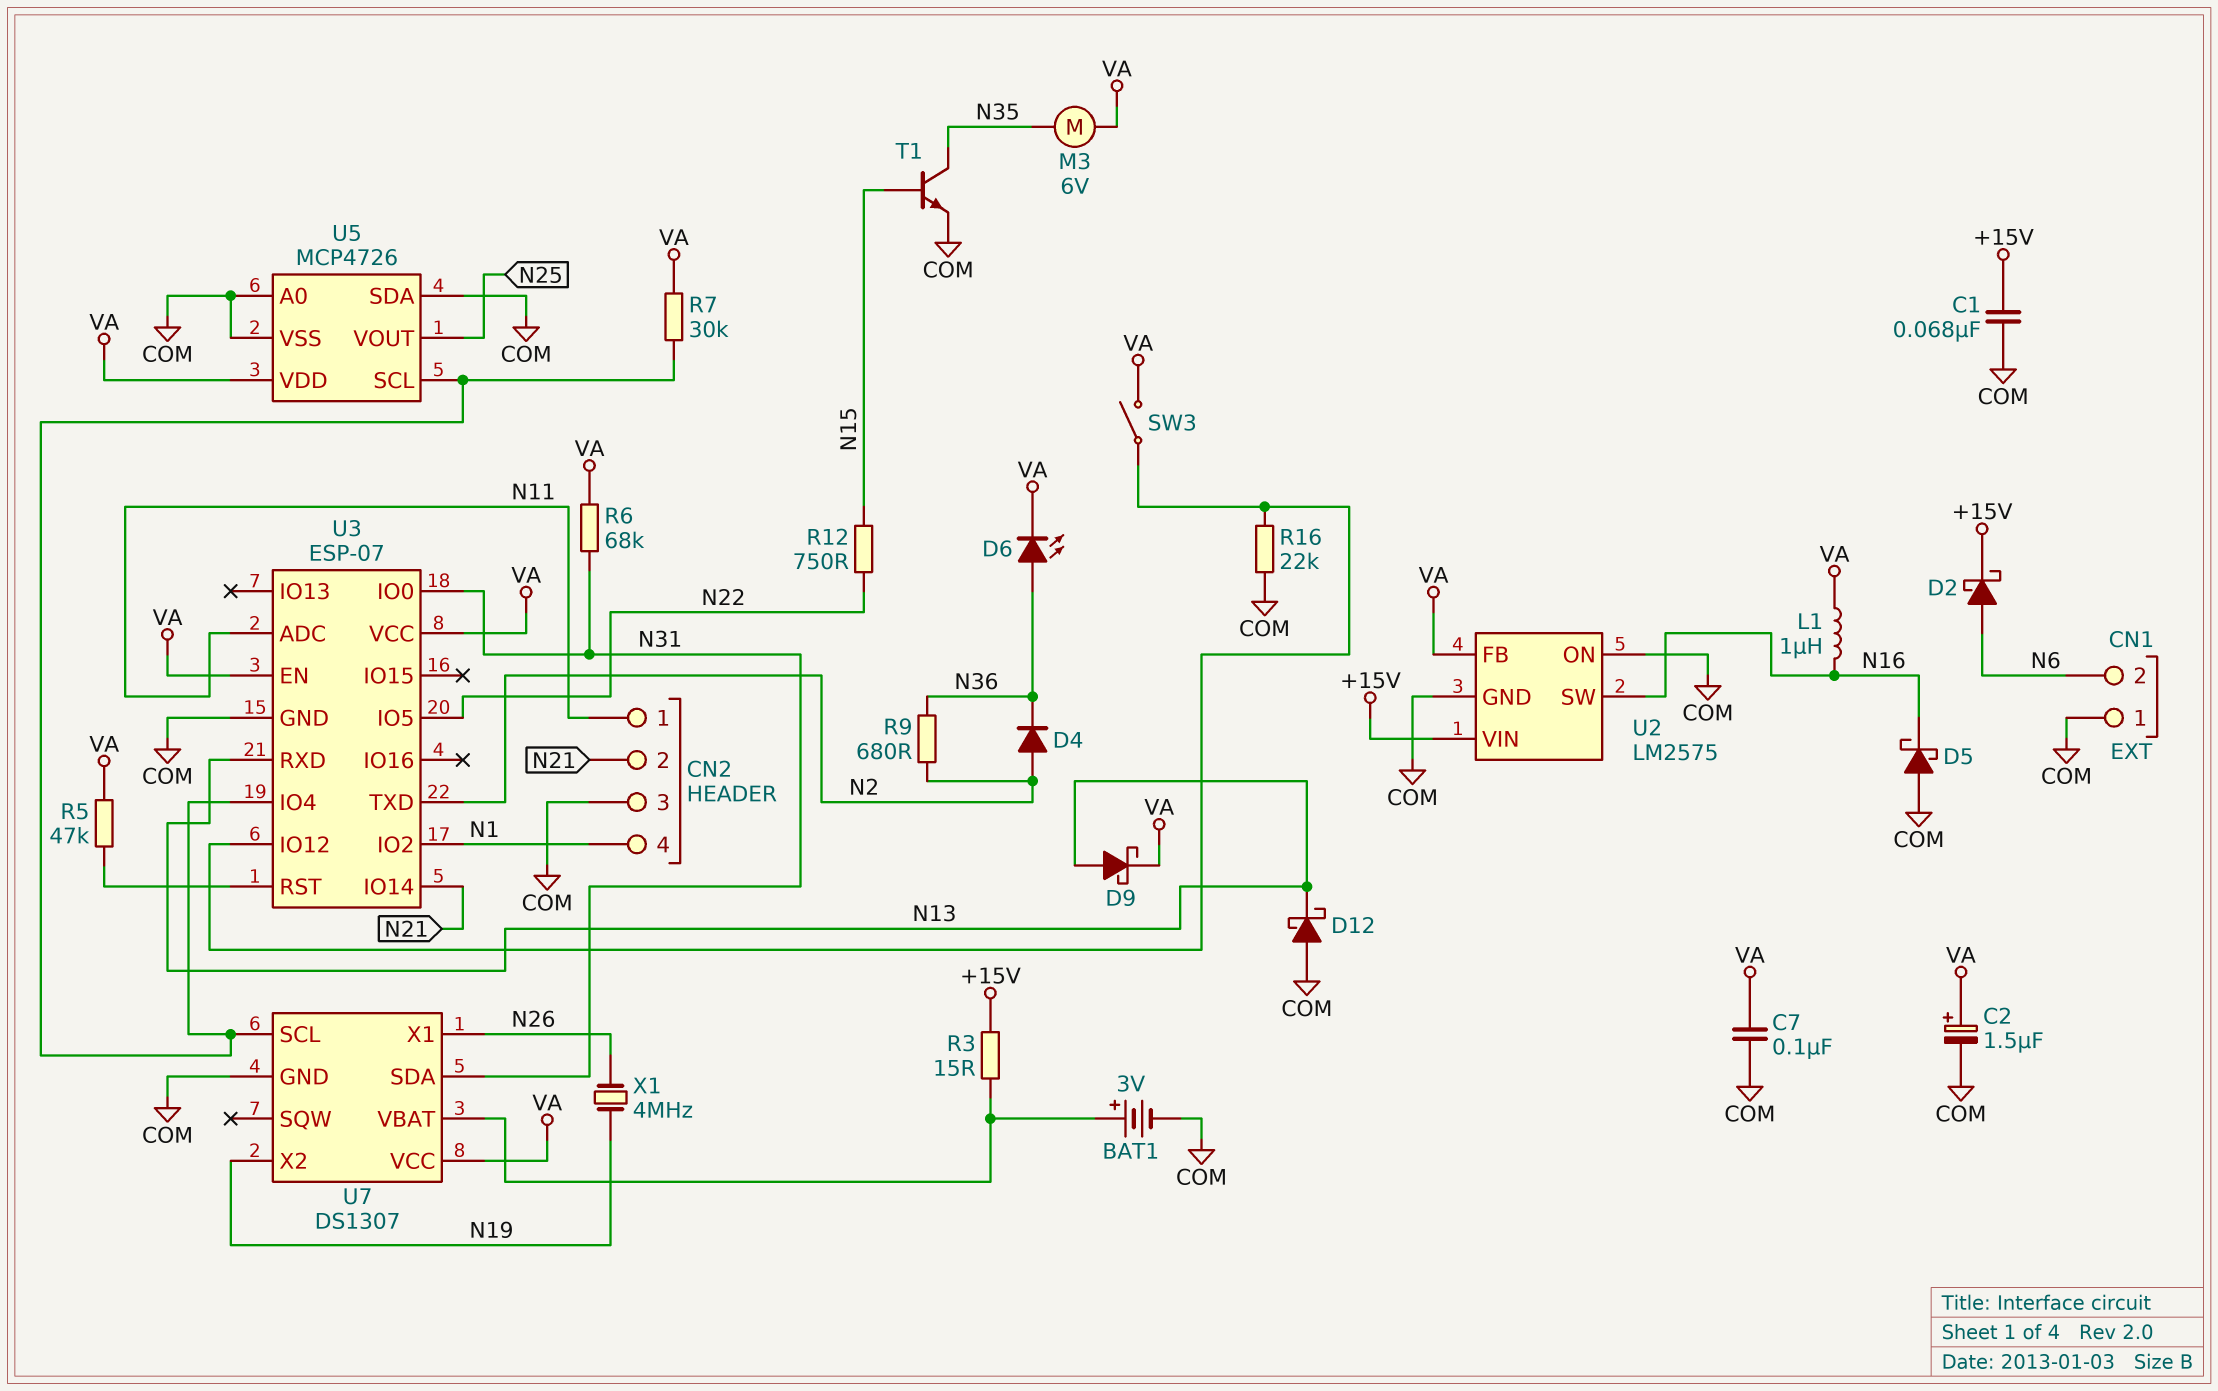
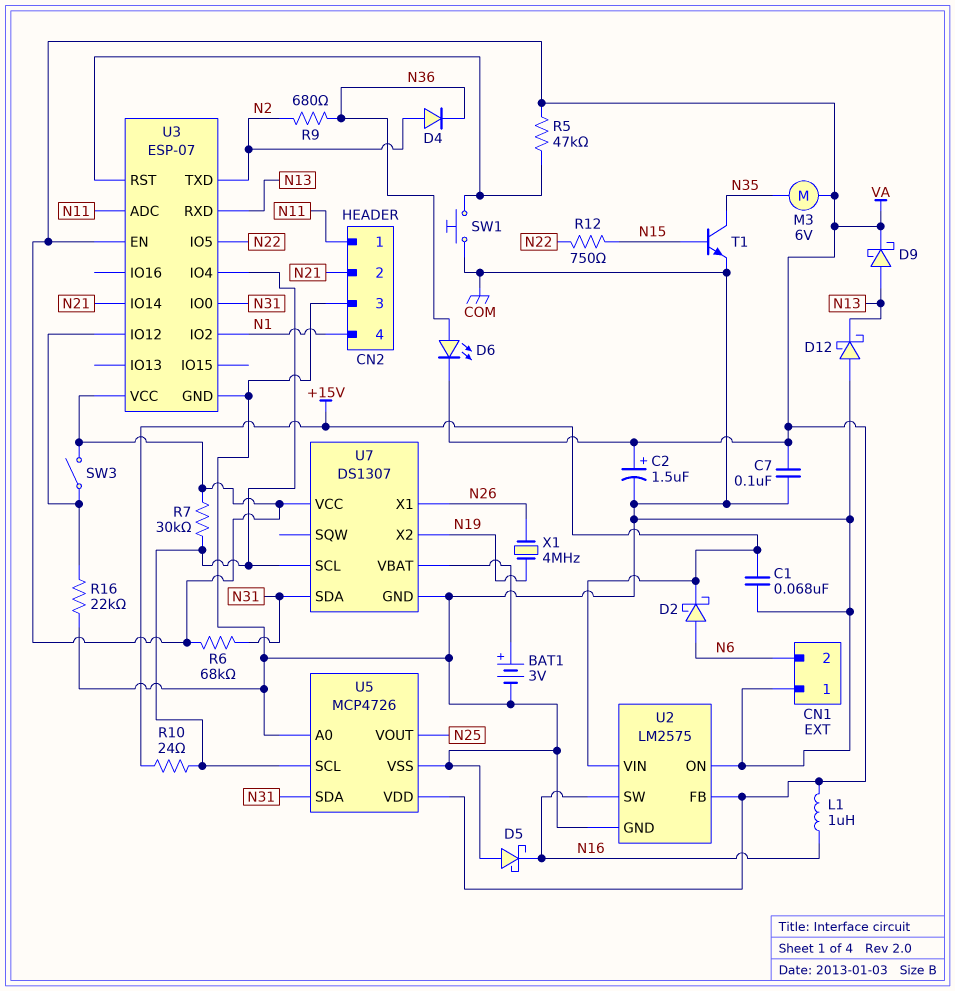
R3: 15 (+15V, U7/VBAT) -> none
R10: none -> 24 (+15V, U3/IO4)
SW1: none -> button (COM, U3/RST)
U5 pin SDA: COM -> N31

